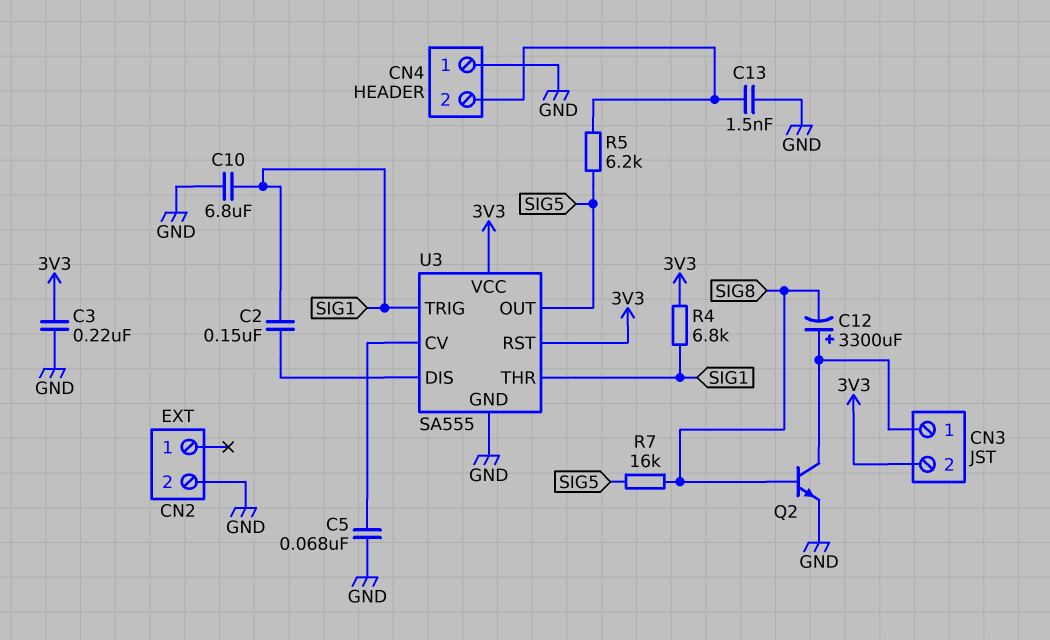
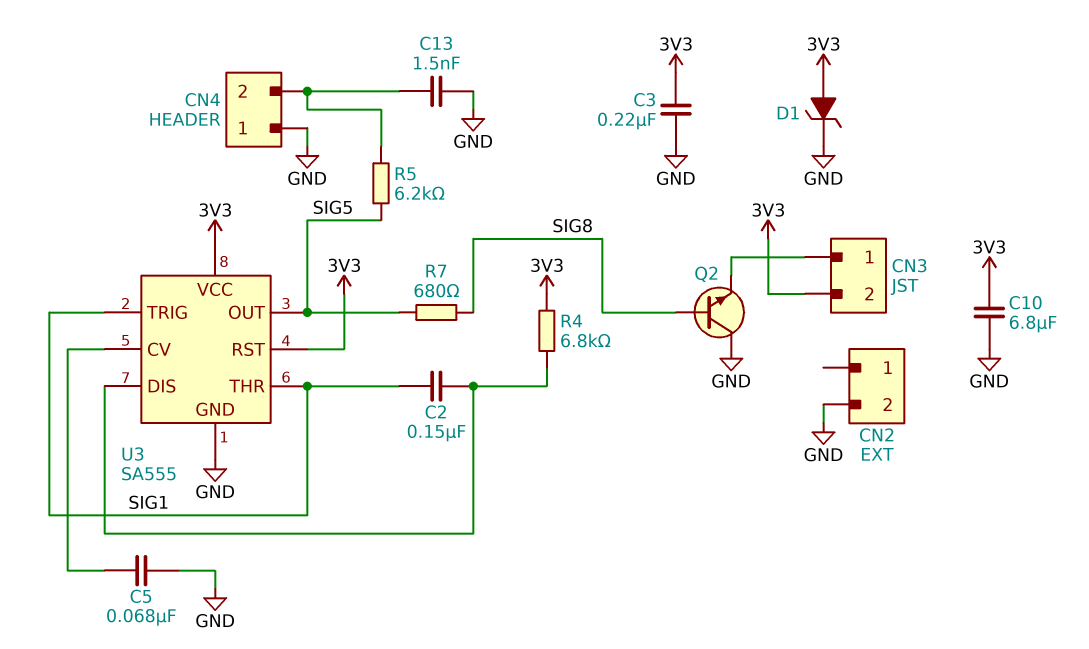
C10: 6.8uF (GND, SIG1) -> 6.8uF (3V3, GND)
C12: 3300uF (plus CN3/1, minus SIG8) -> none
D1: none -> zener (A 3V3, K GND)
Q2: NPN (B SIG8, C CN3/1, E GND) -> NPN (B SIG8, C GND, E CN3/1)
R4: 6.8k (3V3, SIG1) -> 6.8k (3V3, U3/DIS)
R7: 16k (SIG5, SIG8) -> 680 (SIG5, SIG8)

